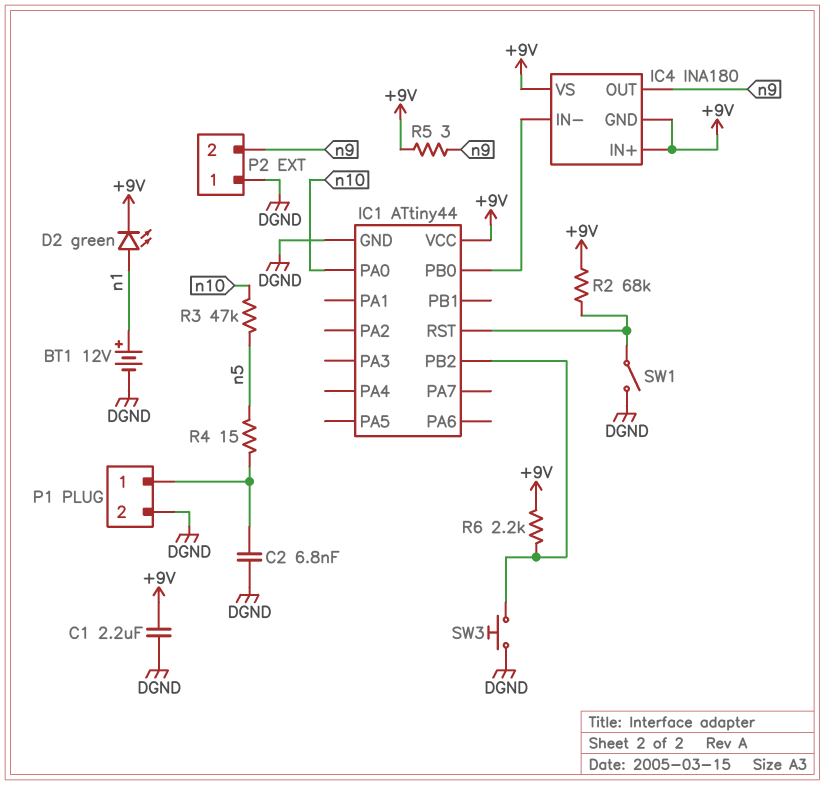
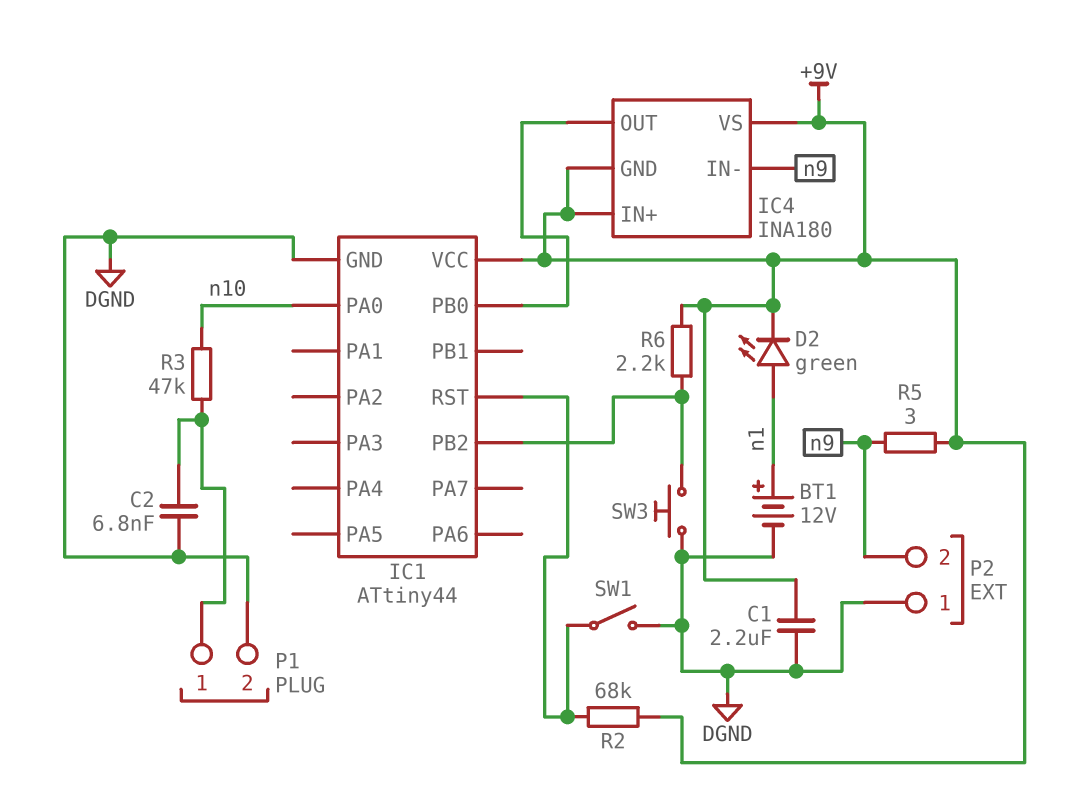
IC4 pin IN-: IC1/PB0 -> n9
IC4 pin OUT: n9 -> IC1/PB0
R3: 47k (n5, n10) -> 47k (P1/1, n10)
R4: 15 (P1/1, n5) -> none

